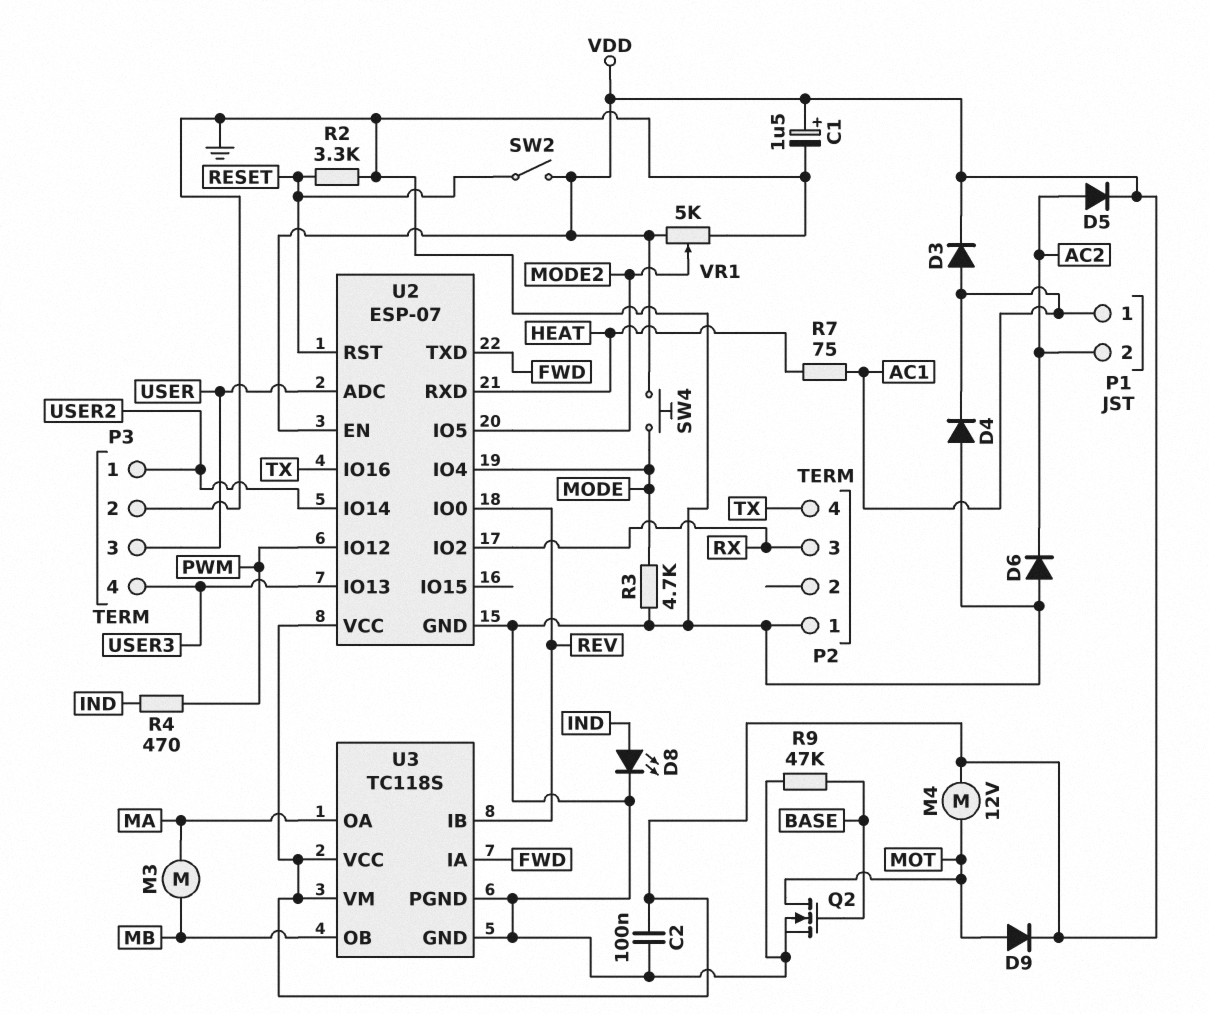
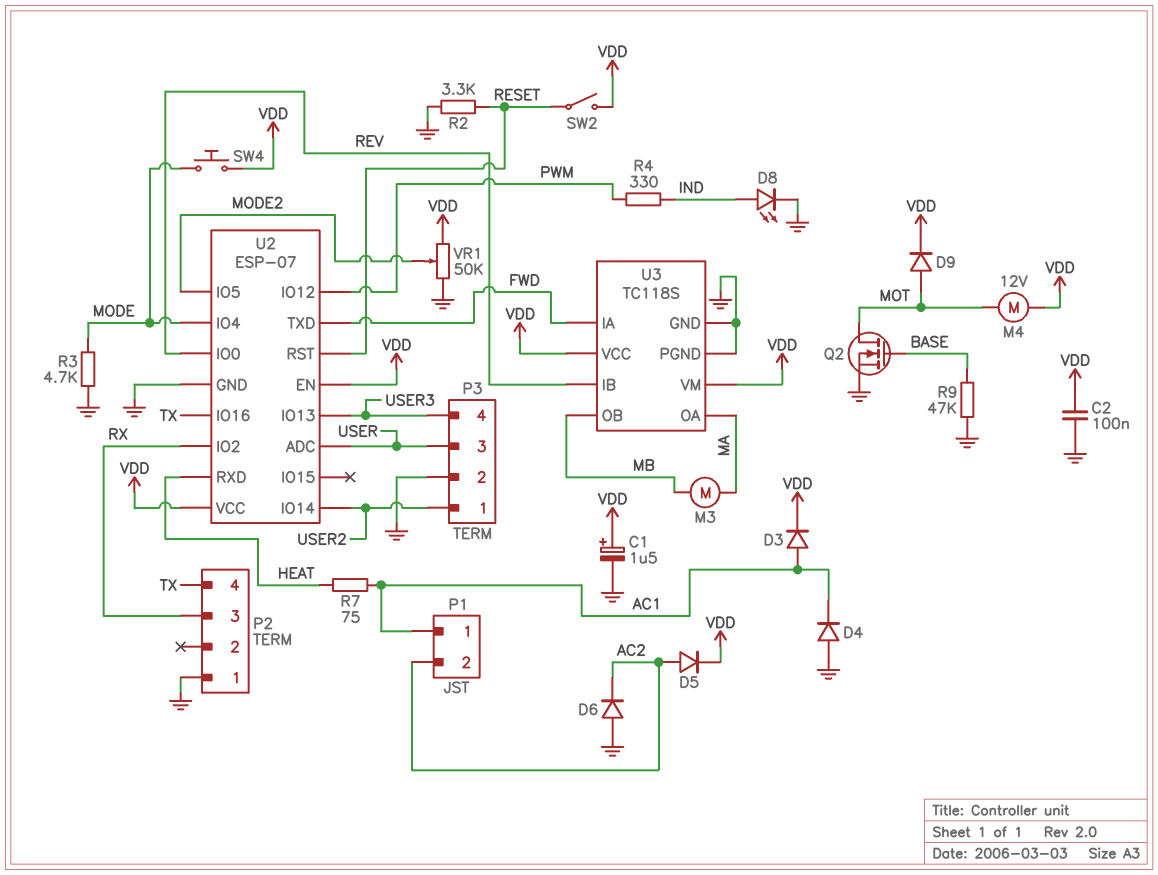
R4: 470 (IND, PWM) -> 330 (IND, PWM)
VR1: 5k (GND, VDD, wiper MODE2) -> 50k (GND, VDD, wiper MODE2)

